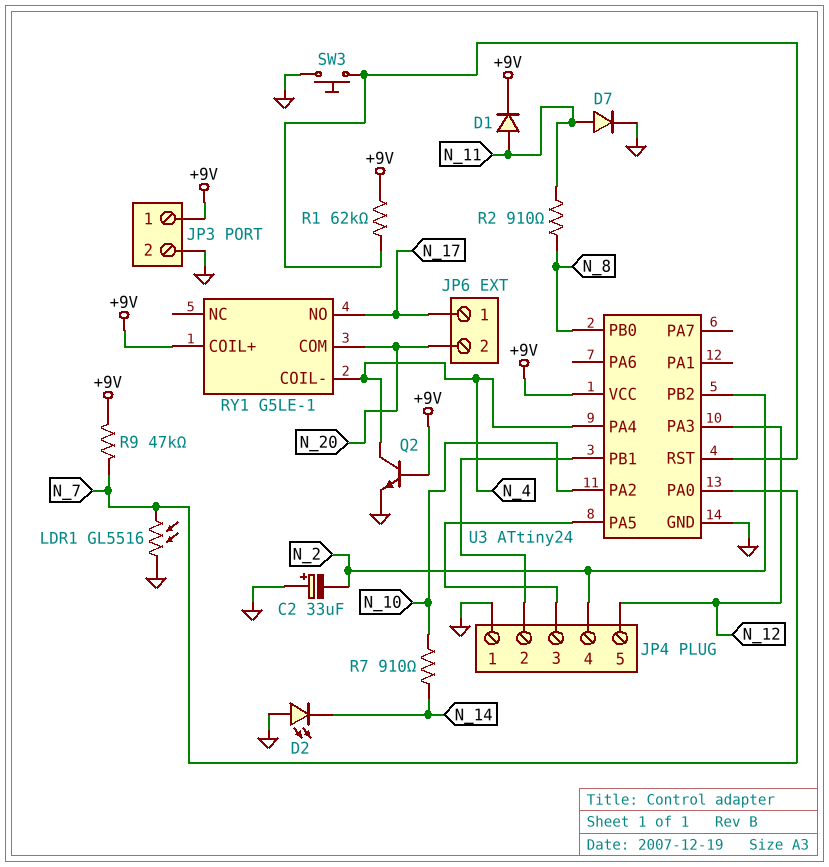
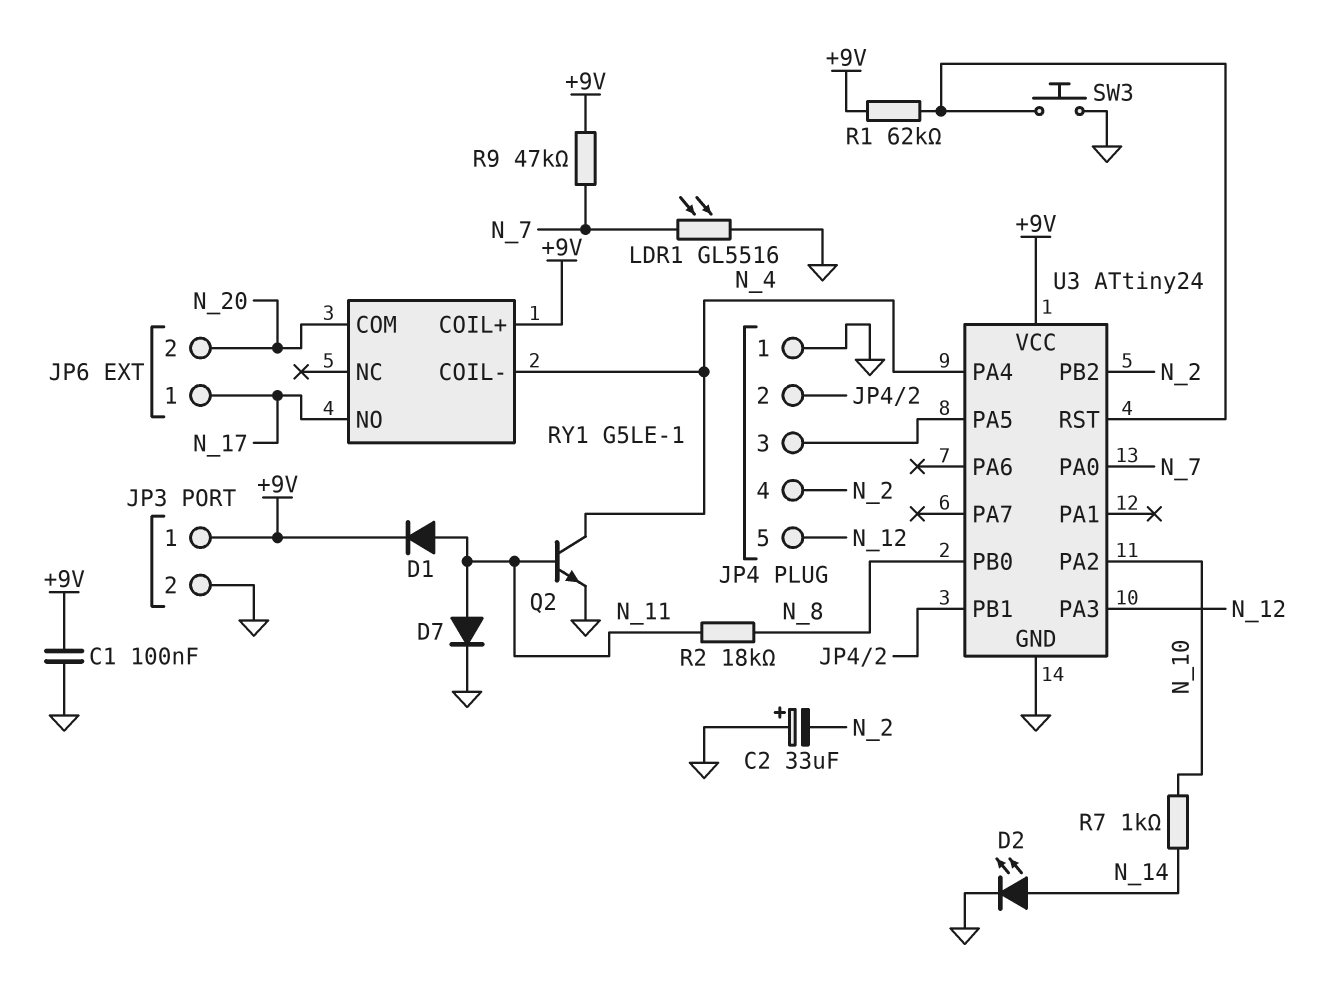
C1: none -> 100nF (+9V, GND)
D2: LED (A GND, K N_14) -> LED (A N_14, K GND)
Q2: NPN (B +9V, C N_4, E GND) -> NPN (B N_11, C N_4, E GND)
R2: 910 (N_8, N_11) -> 18k (N_8, N_11)
R7: 910 (N_10, N_14) -> 1k (N_10, N_14)

